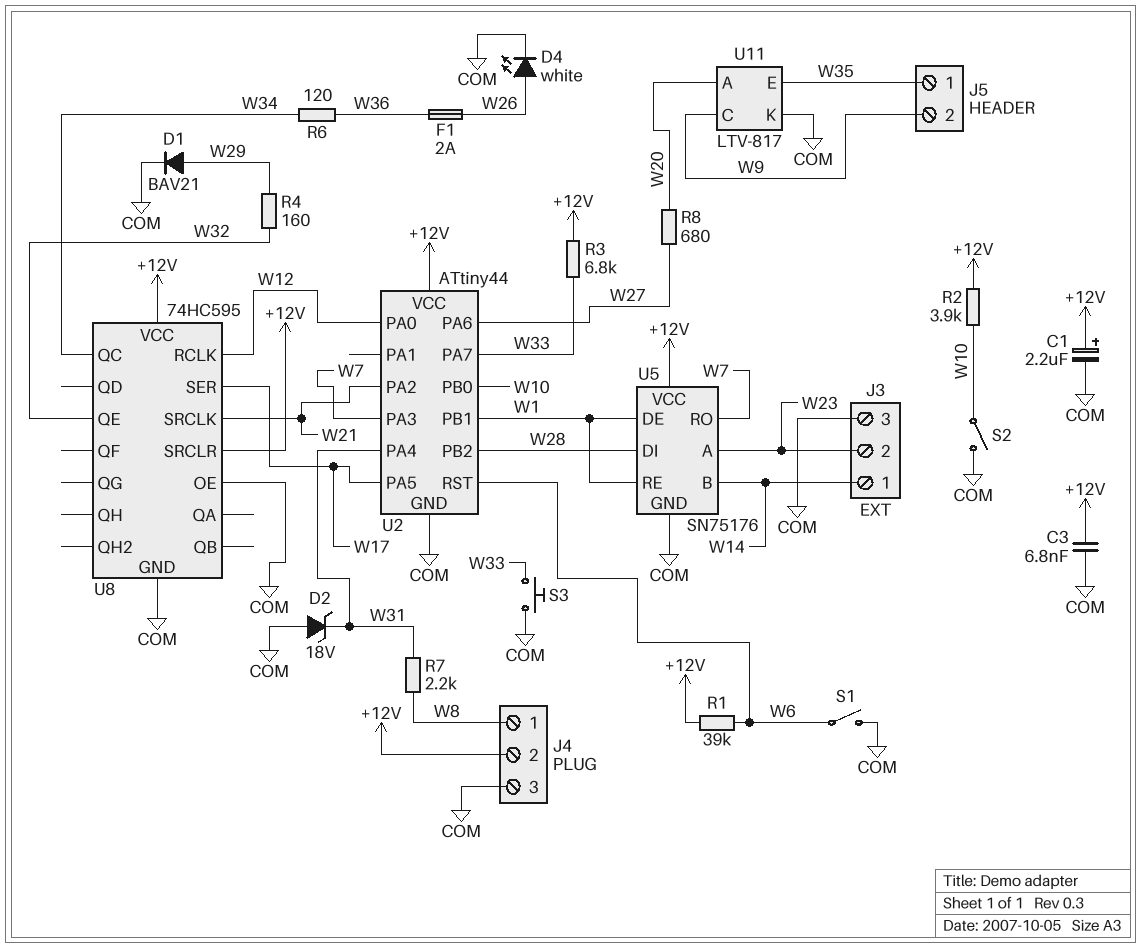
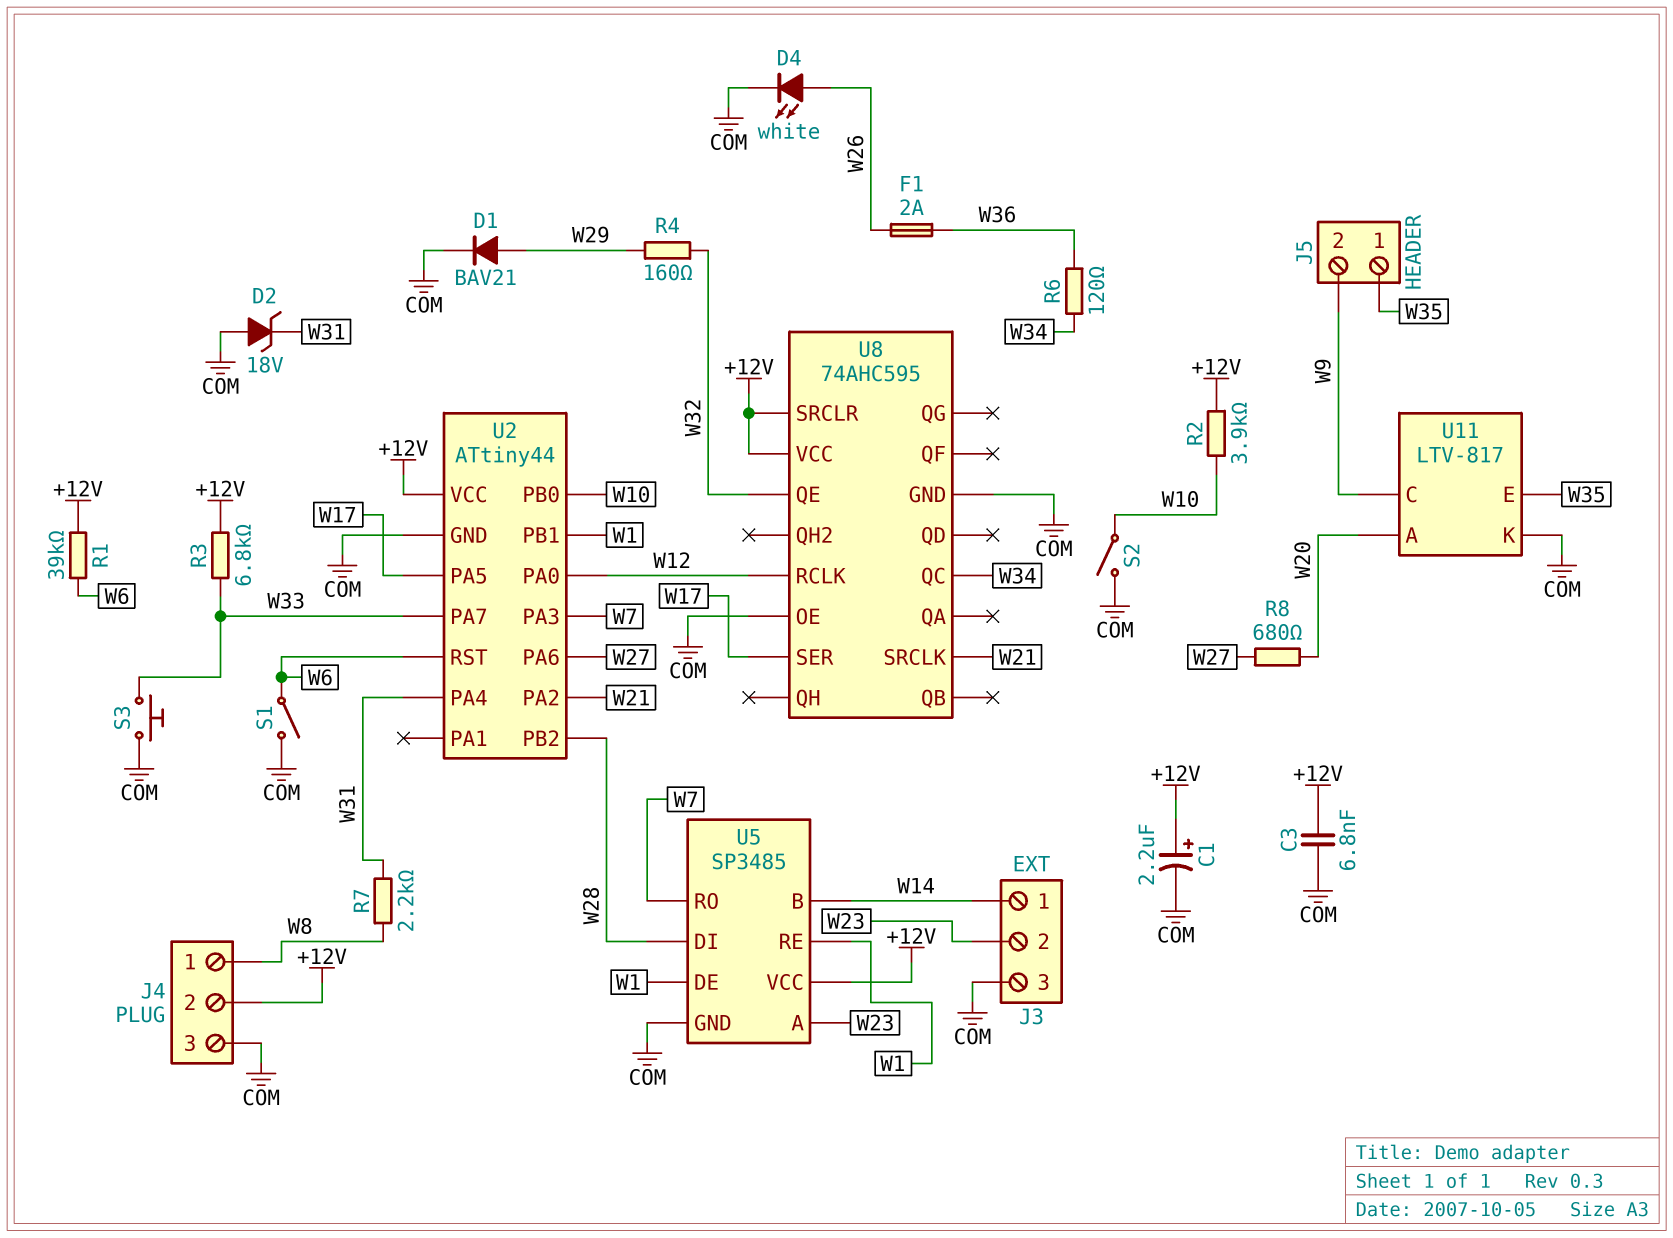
U5: SN75176 -> SP3485
U8: 74HC595 -> 74AHC595

